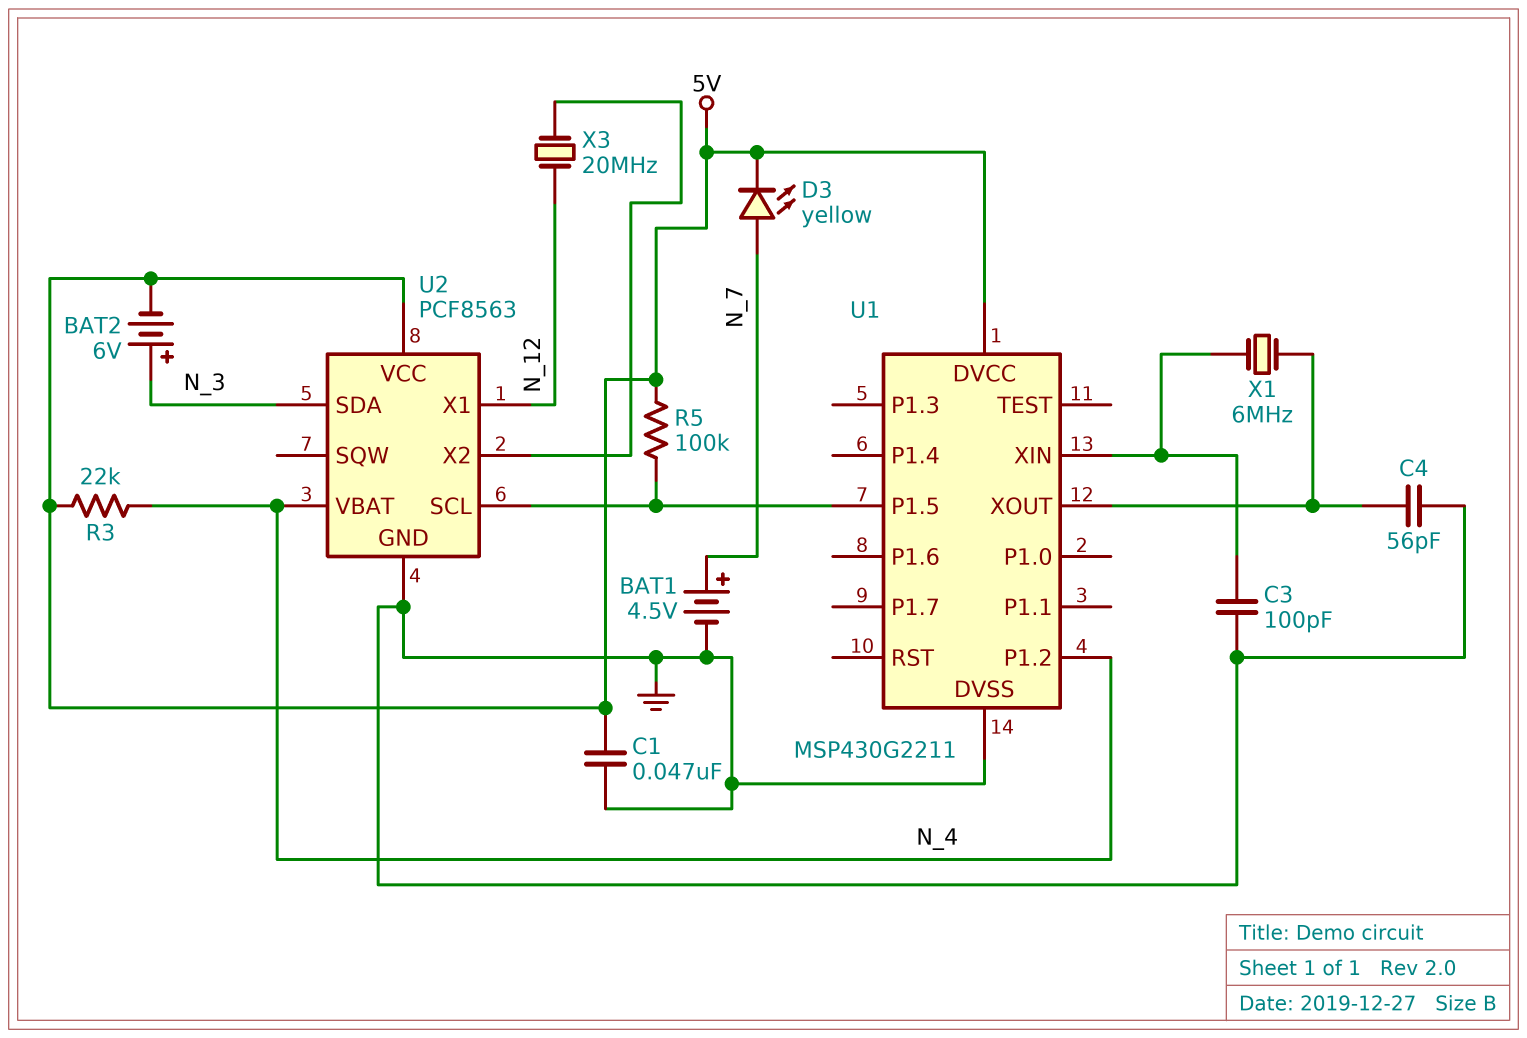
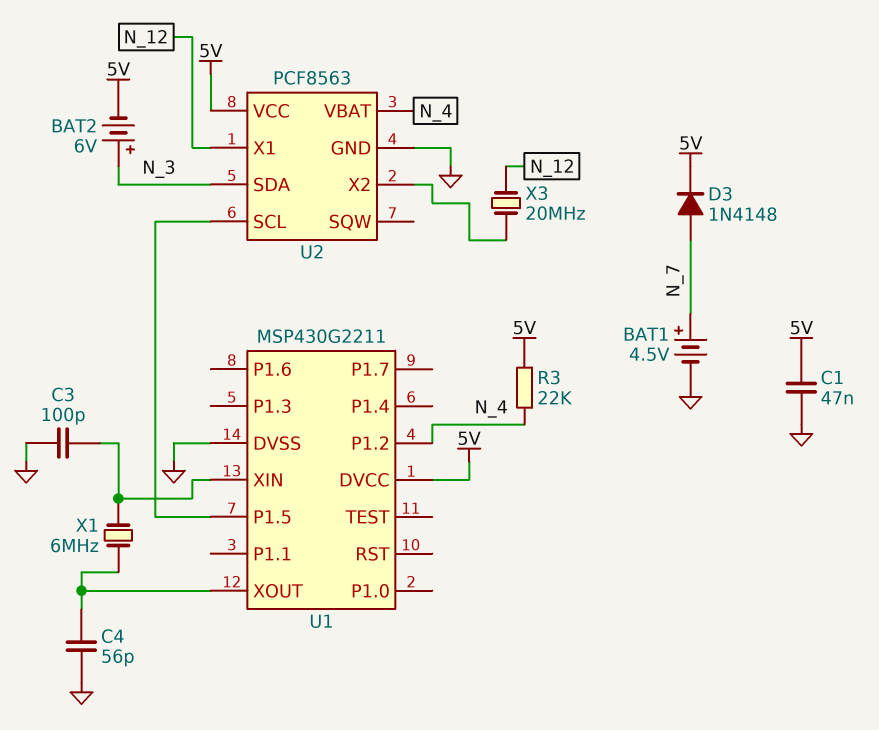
D3: LED yellow (A N_7, K 5V) -> diode 1N4148 (A N_7, K 5V)
R5: 100k (5V, U1/P1.5) -> none

